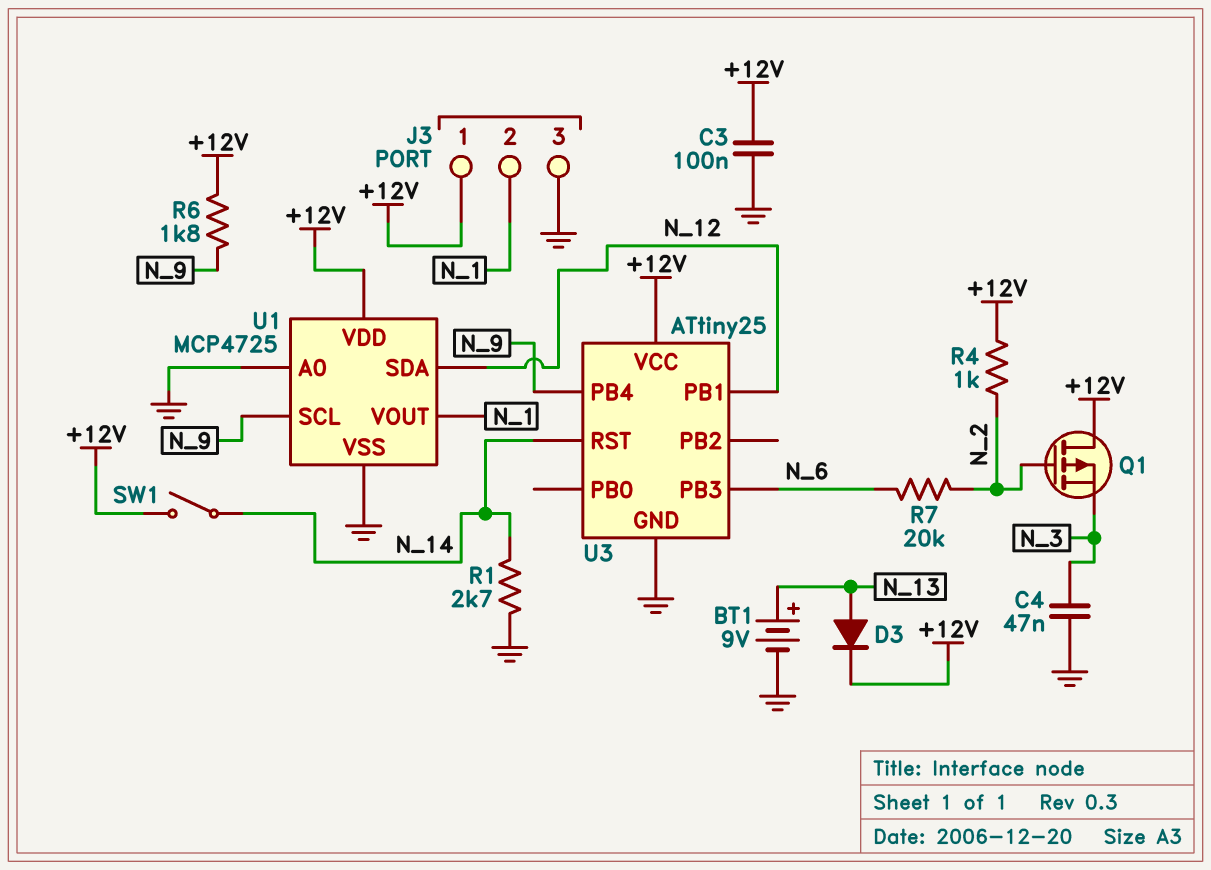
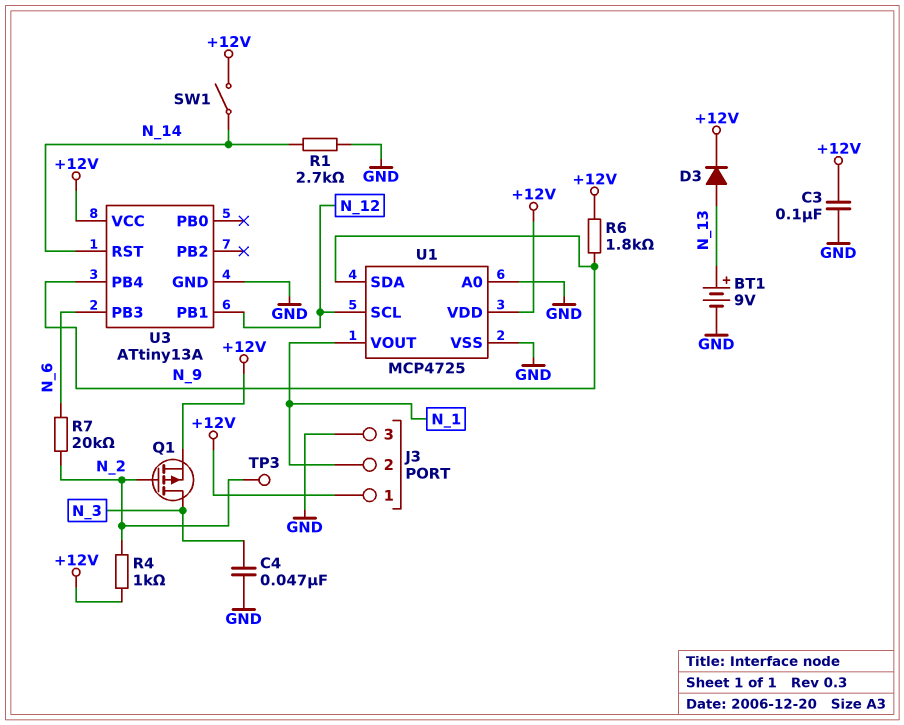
Q1: PMOS (G N_2, D +12V, S N_3) -> PMOS (G N_2, D N_3, S +12V)
TP3: none -> test point (N_2)
U1 pin SCL: N_9 -> N_12
U1 pin SDA: N_12 -> N_9
U3: ATtiny25 -> ATtiny13A

